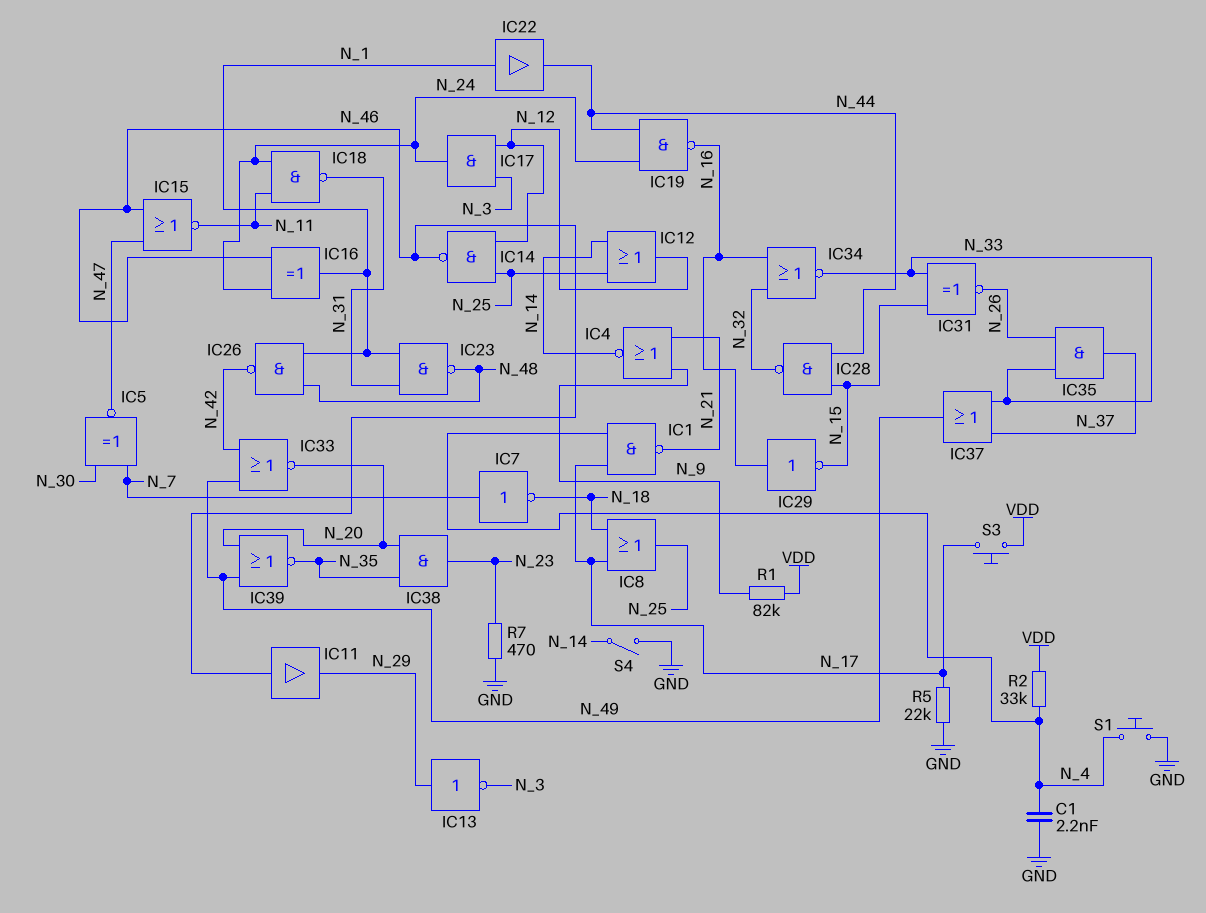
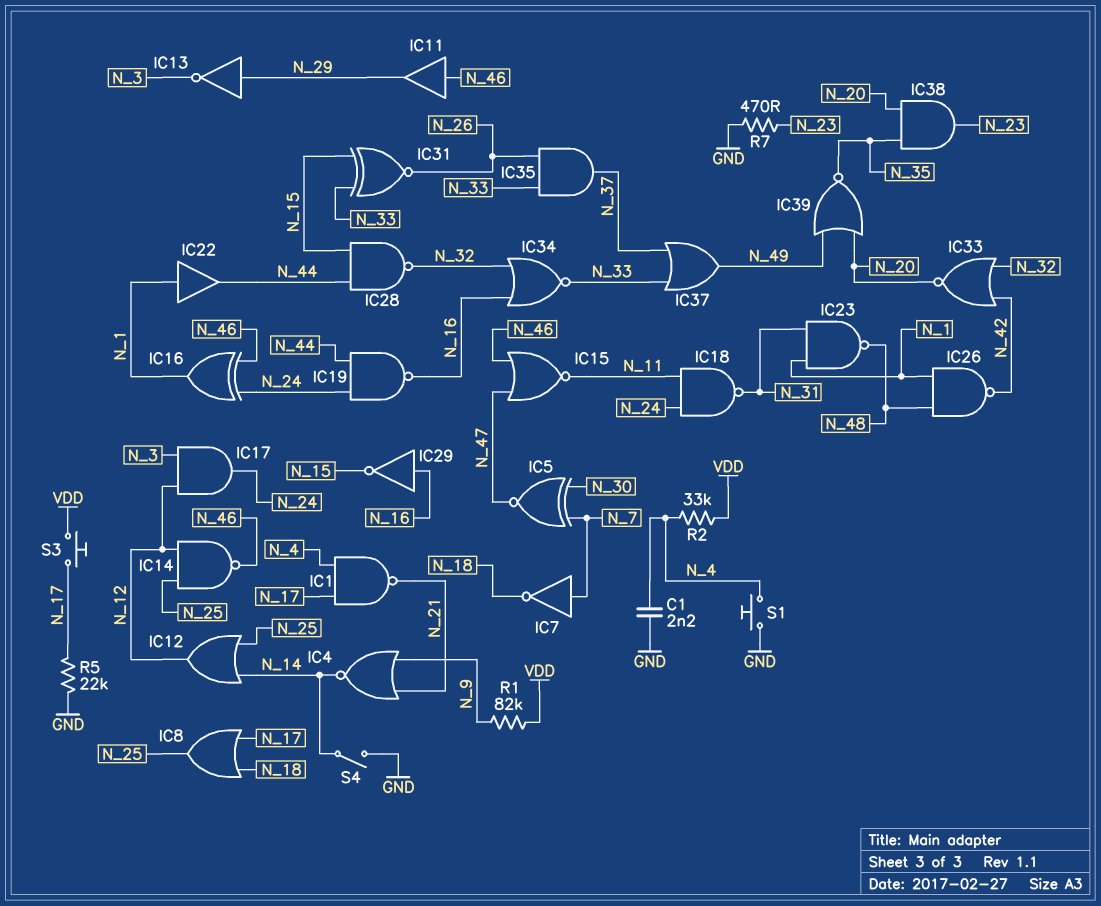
IC33: NOR (in N_42, in N_49, out N_20) -> NOR (in N_32, in N_42, out N_20)

